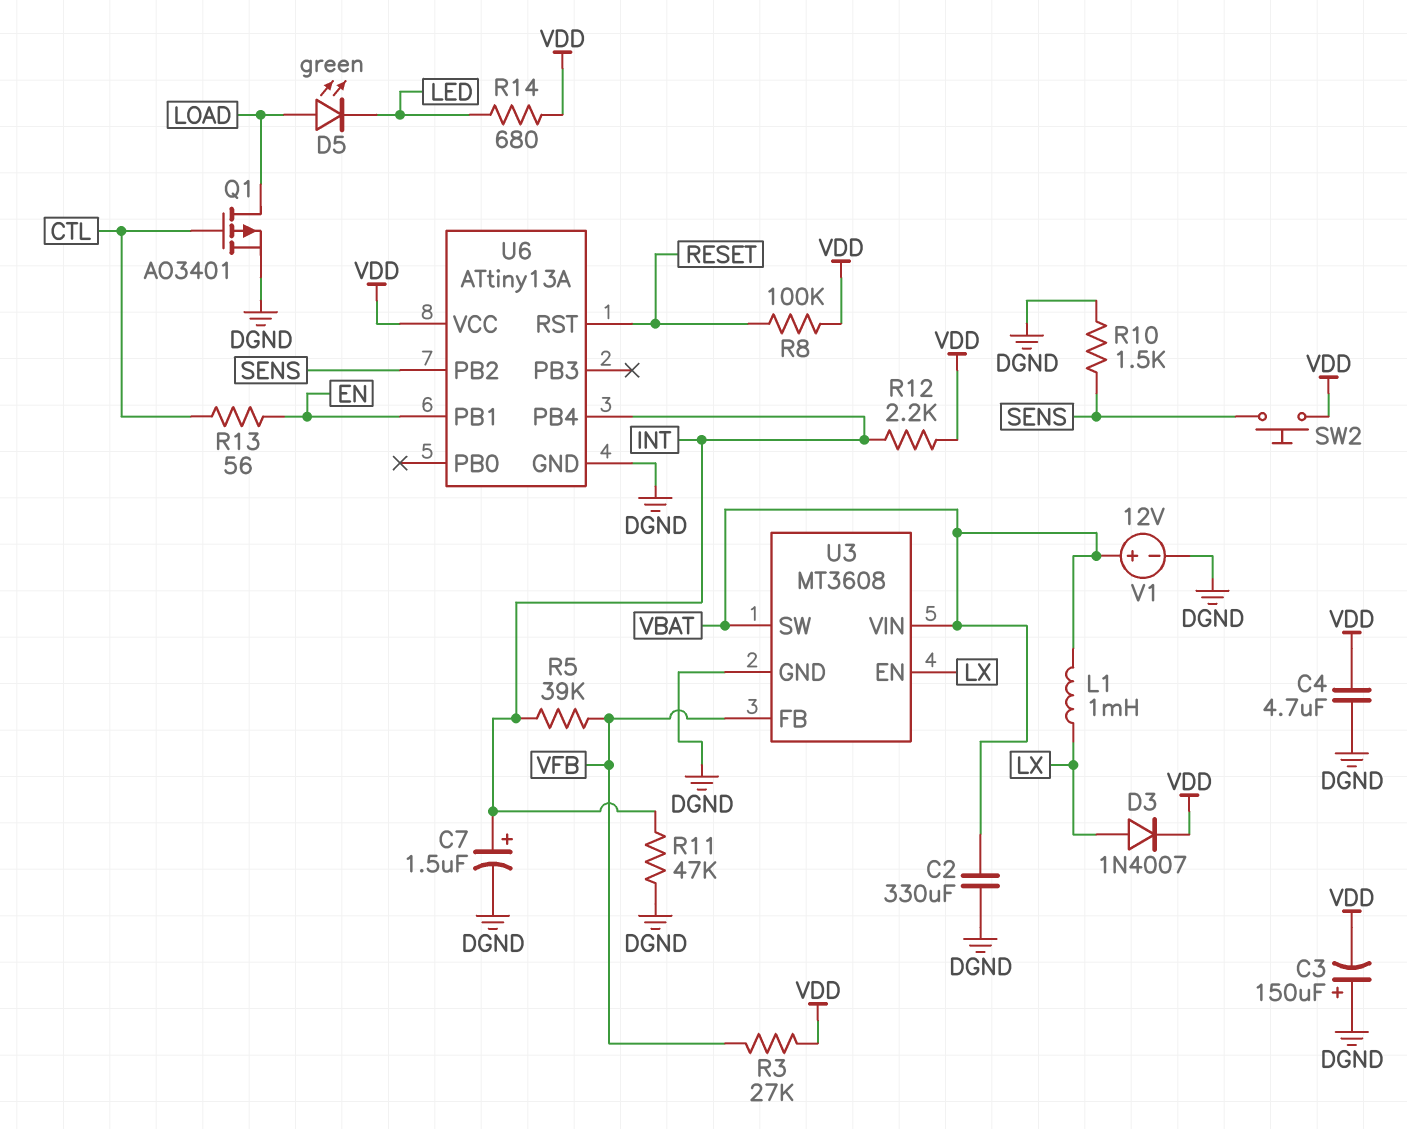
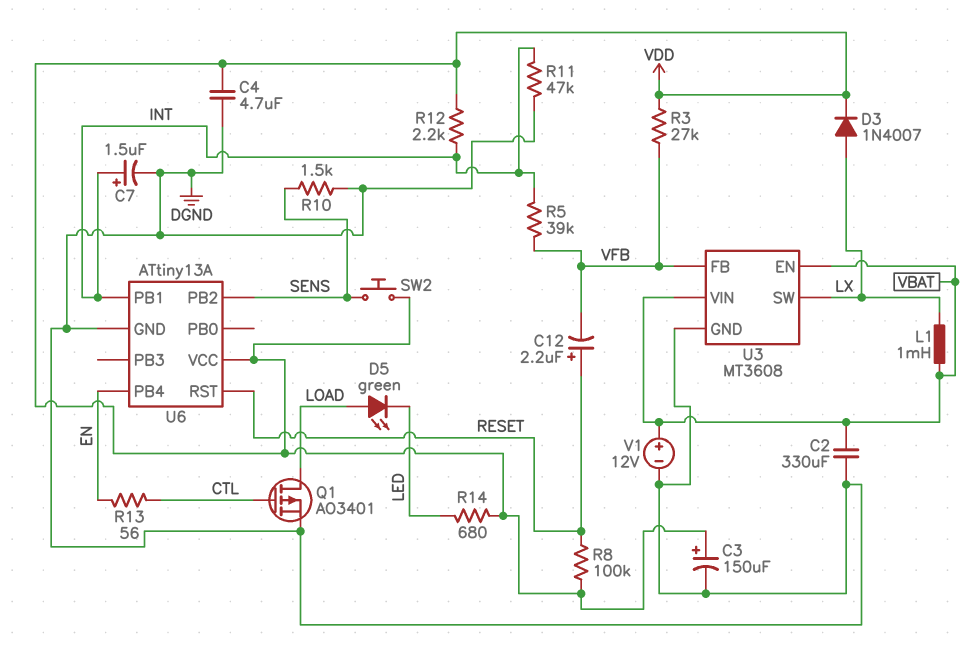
C3: 150uF (plus DGND, minus VDD) -> 150uF (plus VDD, minus DGND)
C12: none -> 2.2uF (plus RESET, minus VFB)
U3 pin EN: LX -> VBAT
U3 pin SW: VBAT -> LX
U6 pin PB1: EN -> INT
U6 pin PB4: INT -> EN

